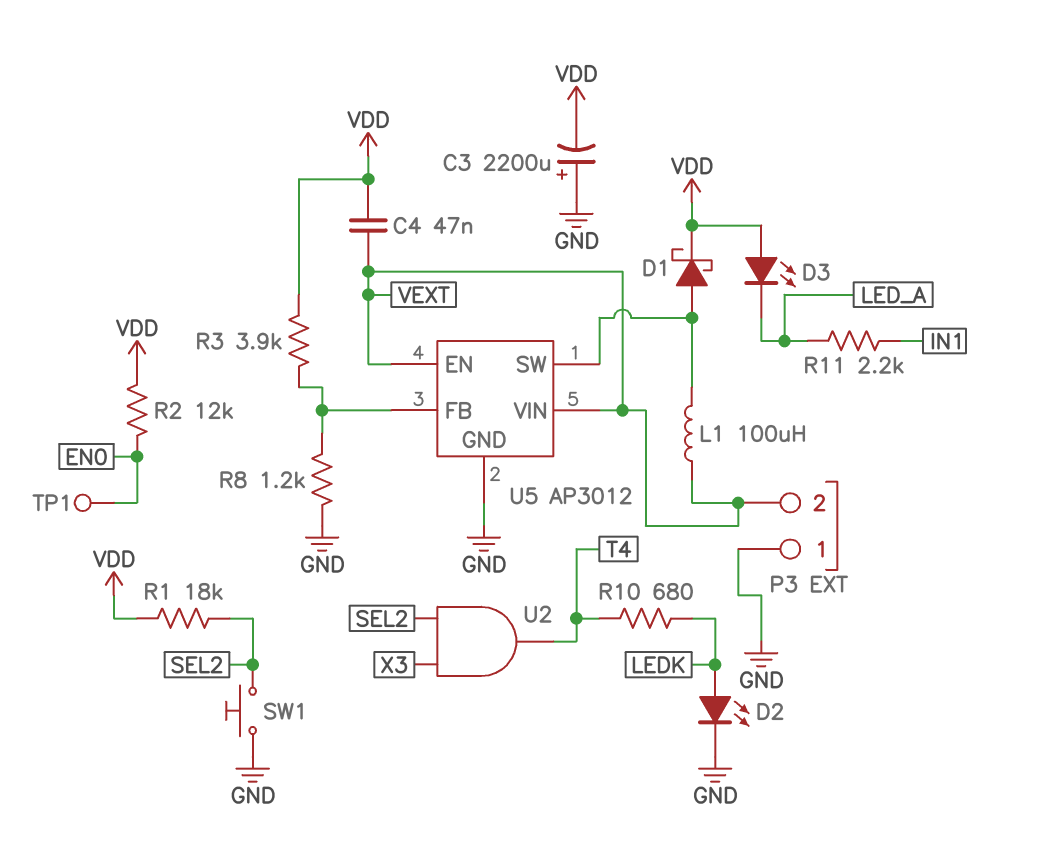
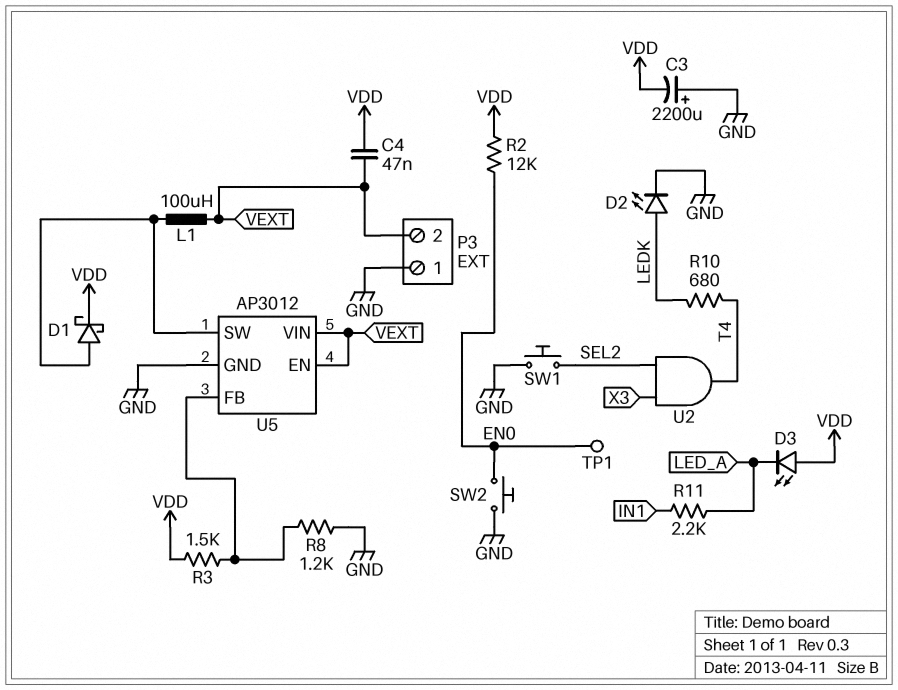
R1: 18k (SEL2, VDD) -> none
R3: 3.9k (U5/FB, VDD) -> 1.5k (U5/FB, VDD)
SW2: none -> button (EN0, GND)

